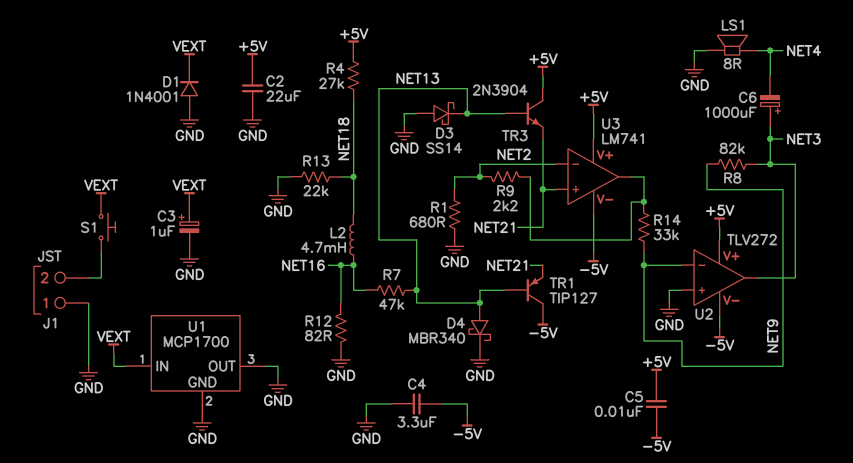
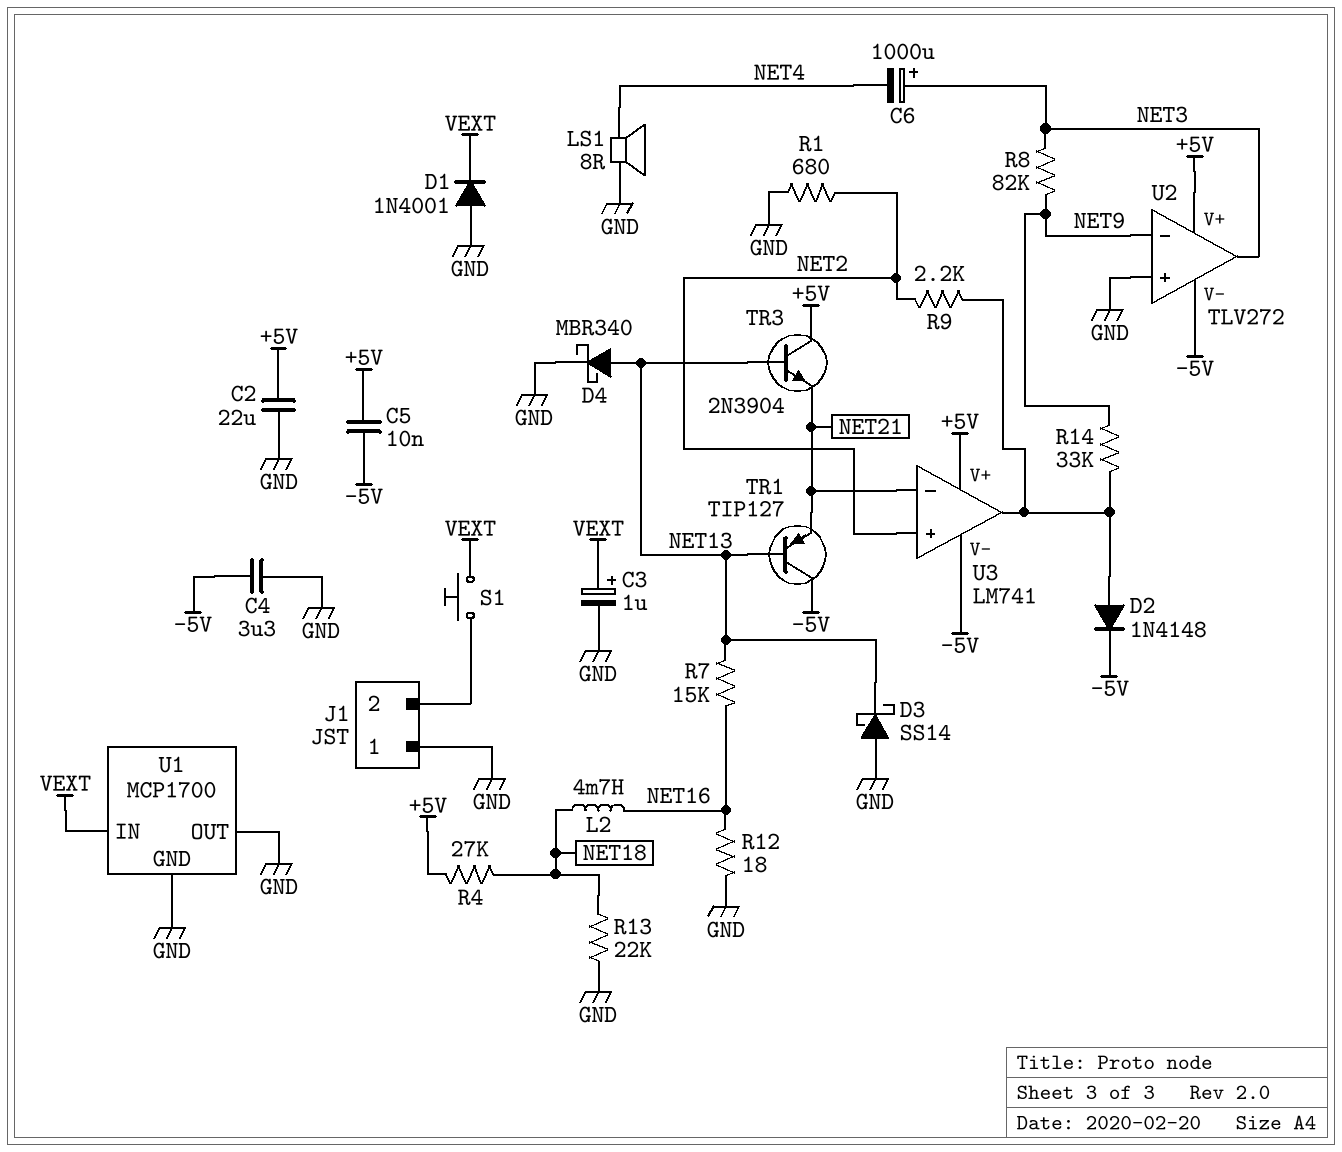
D2: none -> diode 1N4148 (A U3/out, K -5V)
R7: 47k (NET13, NET16) -> 15k (NET13, NET16)
R12: 82 (GND, NET16) -> 18 (GND, NET16)
U3 pin in+: NET21 -> NET2
U3 pin in-: NET2 -> NET21

